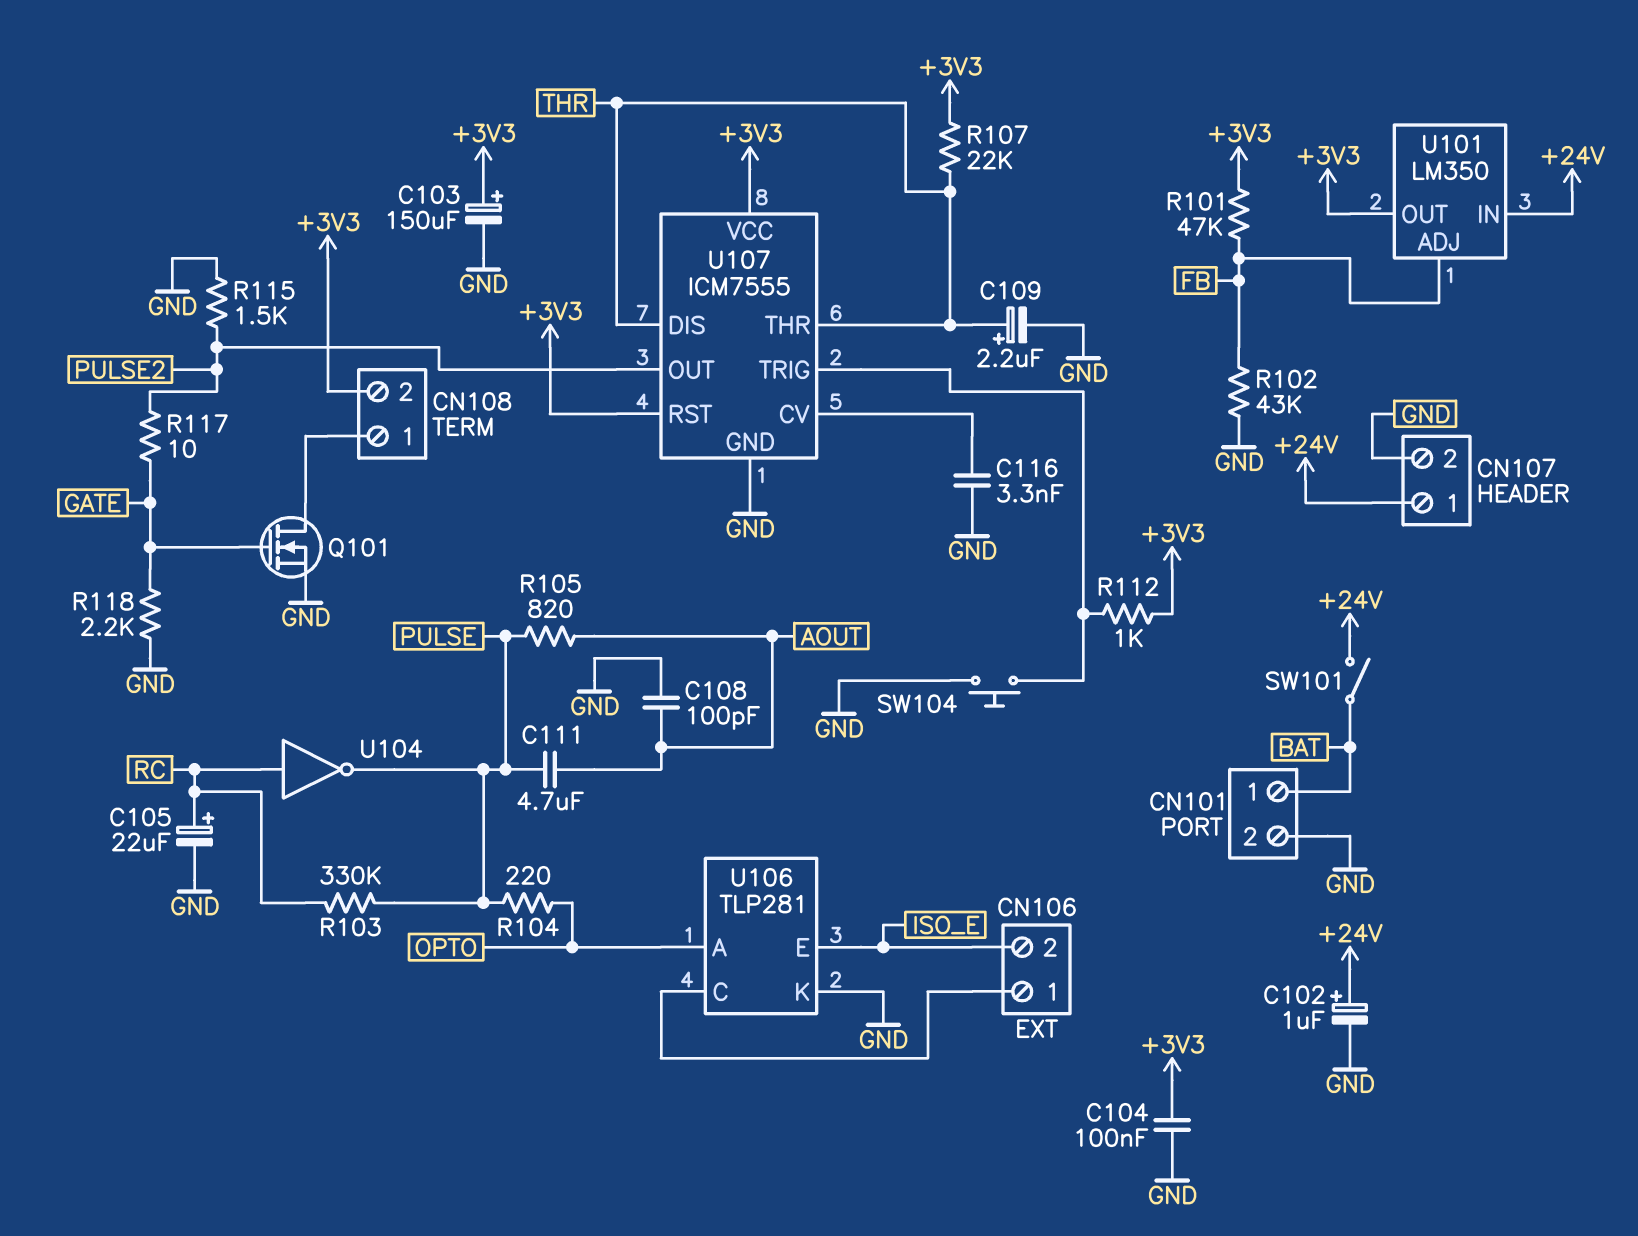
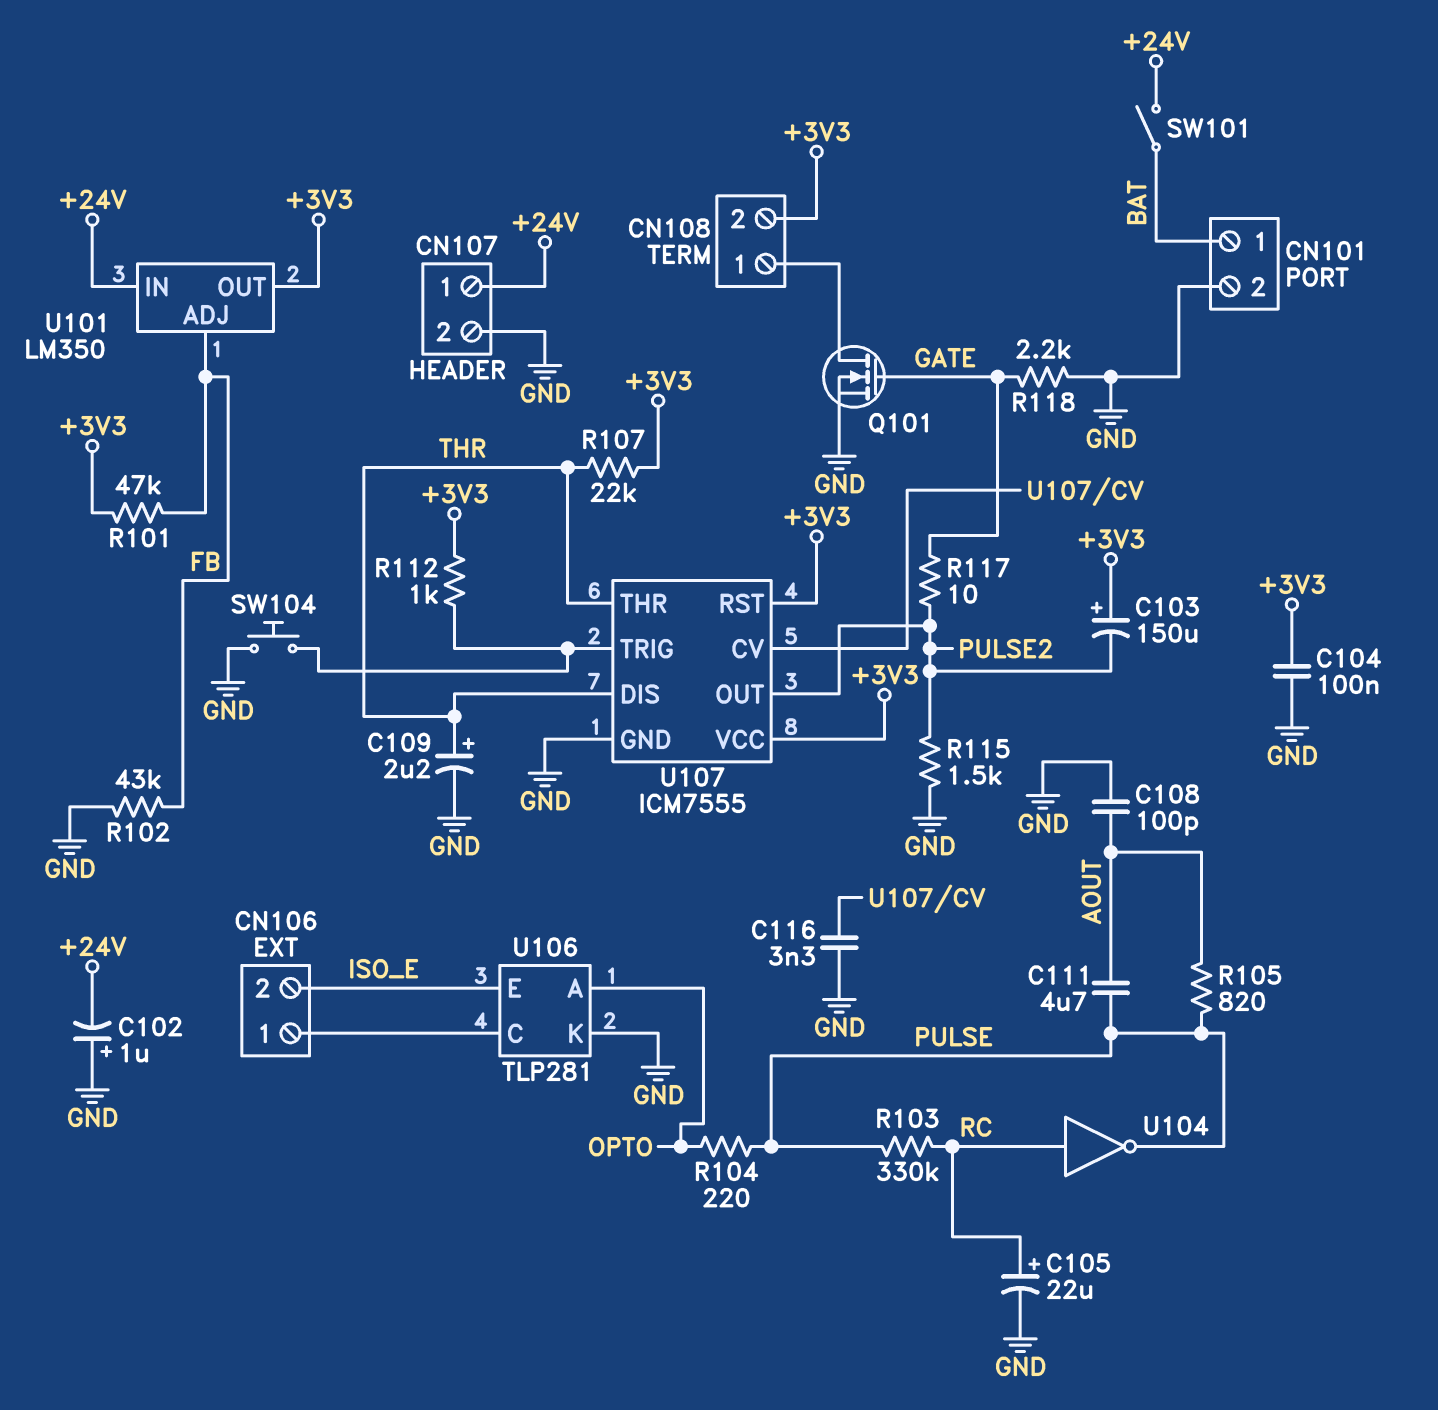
C102: 1uF (plus +24V, minus GND) -> 1uF (plus GND, minus +24V)
C103: 150uF (plus +3V3, minus GND) -> 150uF (plus +3V3, minus PULSE2)

